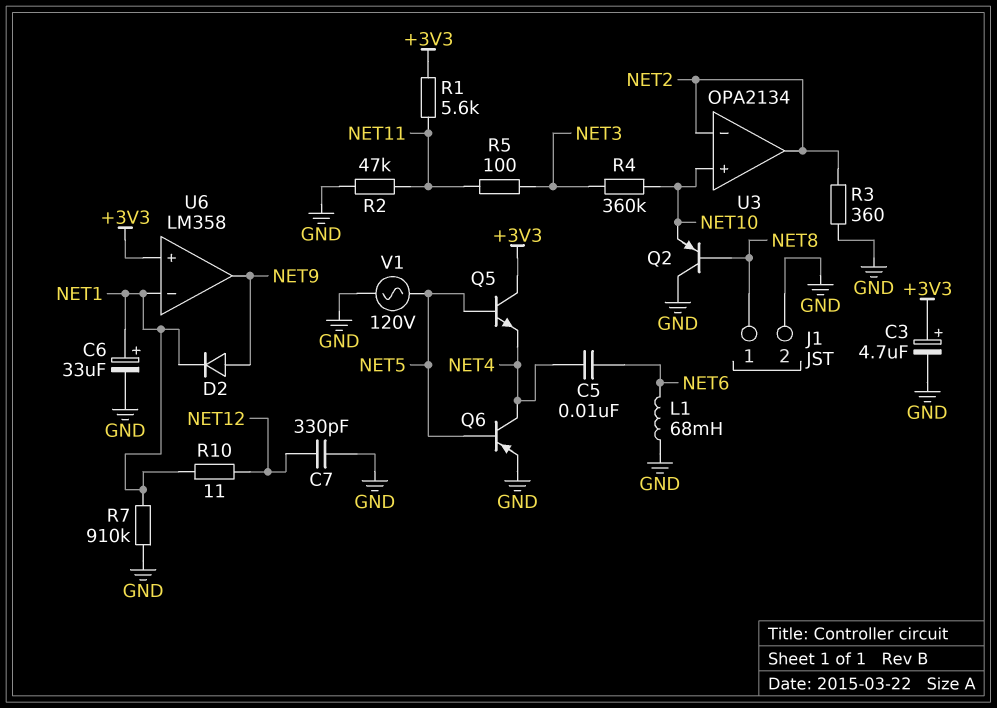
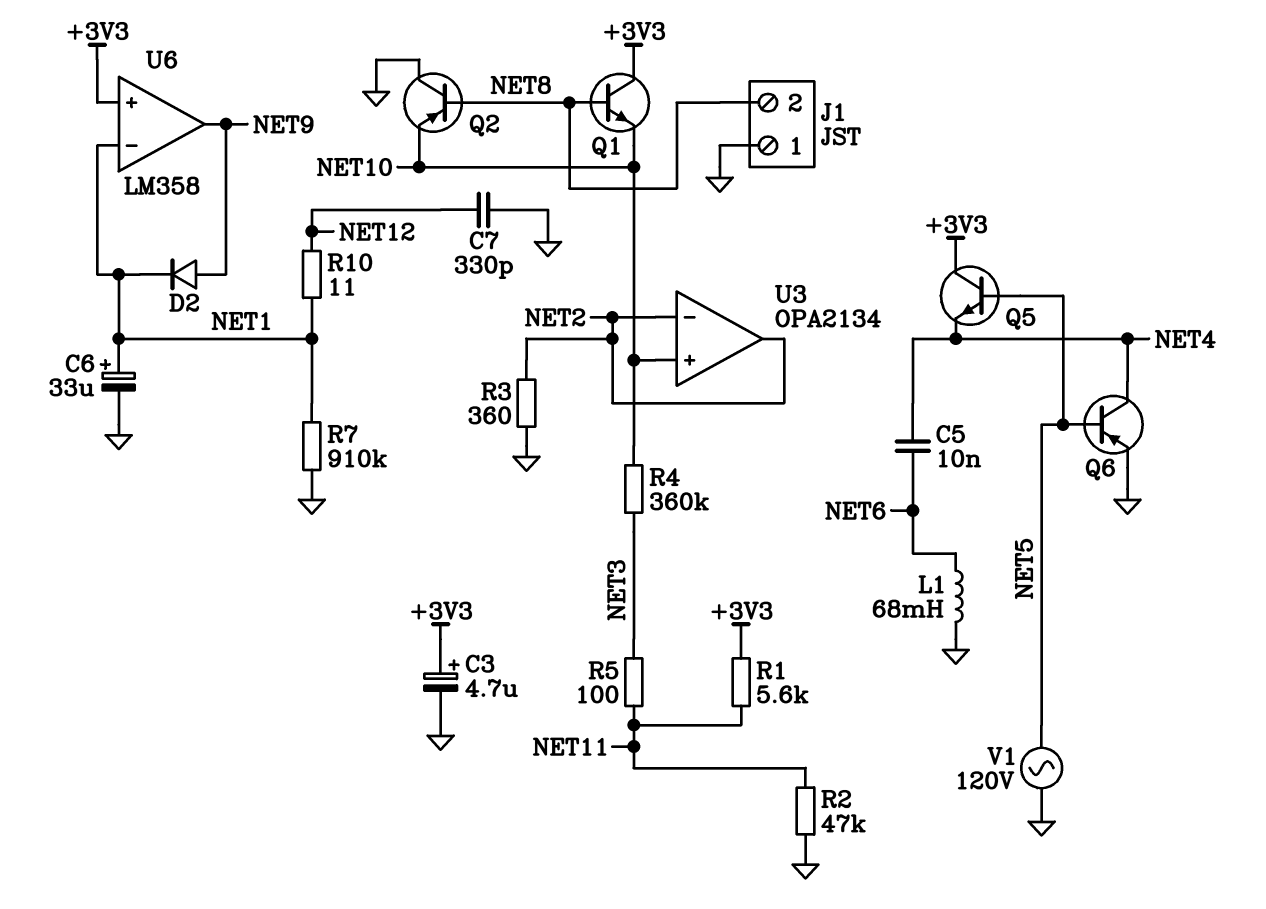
J1 pin 1: NET8 -> GND
J1 pin 2: GND -> NET8
Q1: none -> NPN (B NET8, C +3V3, E NET10)

